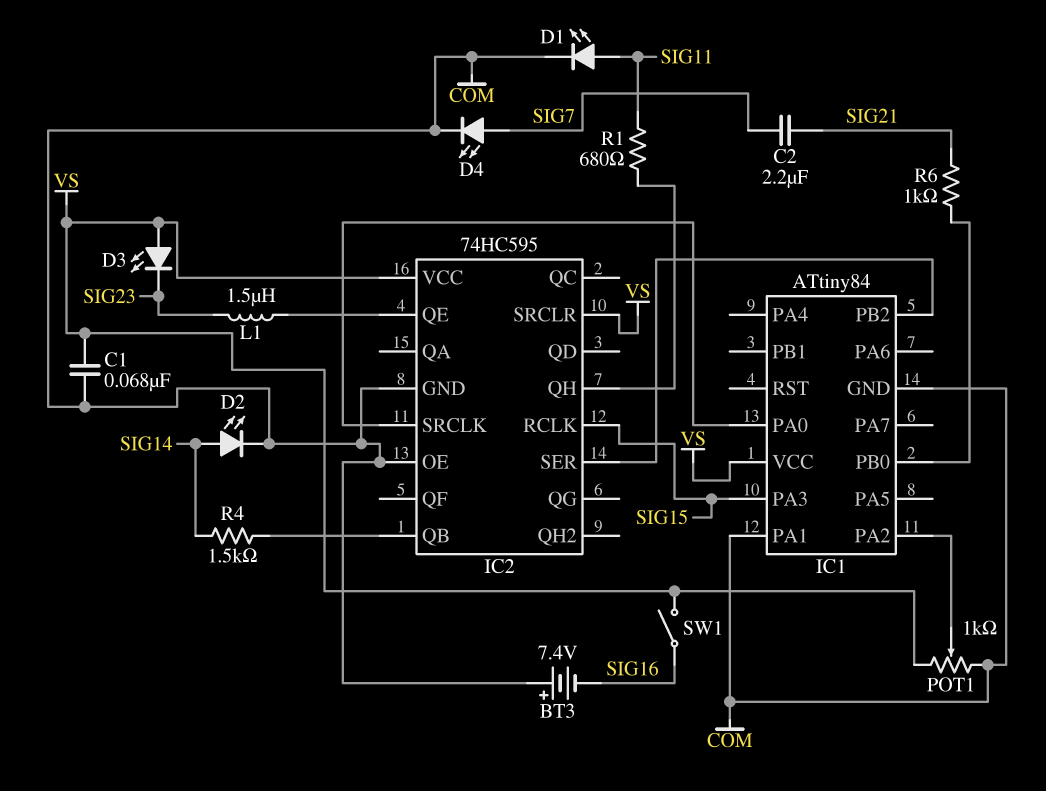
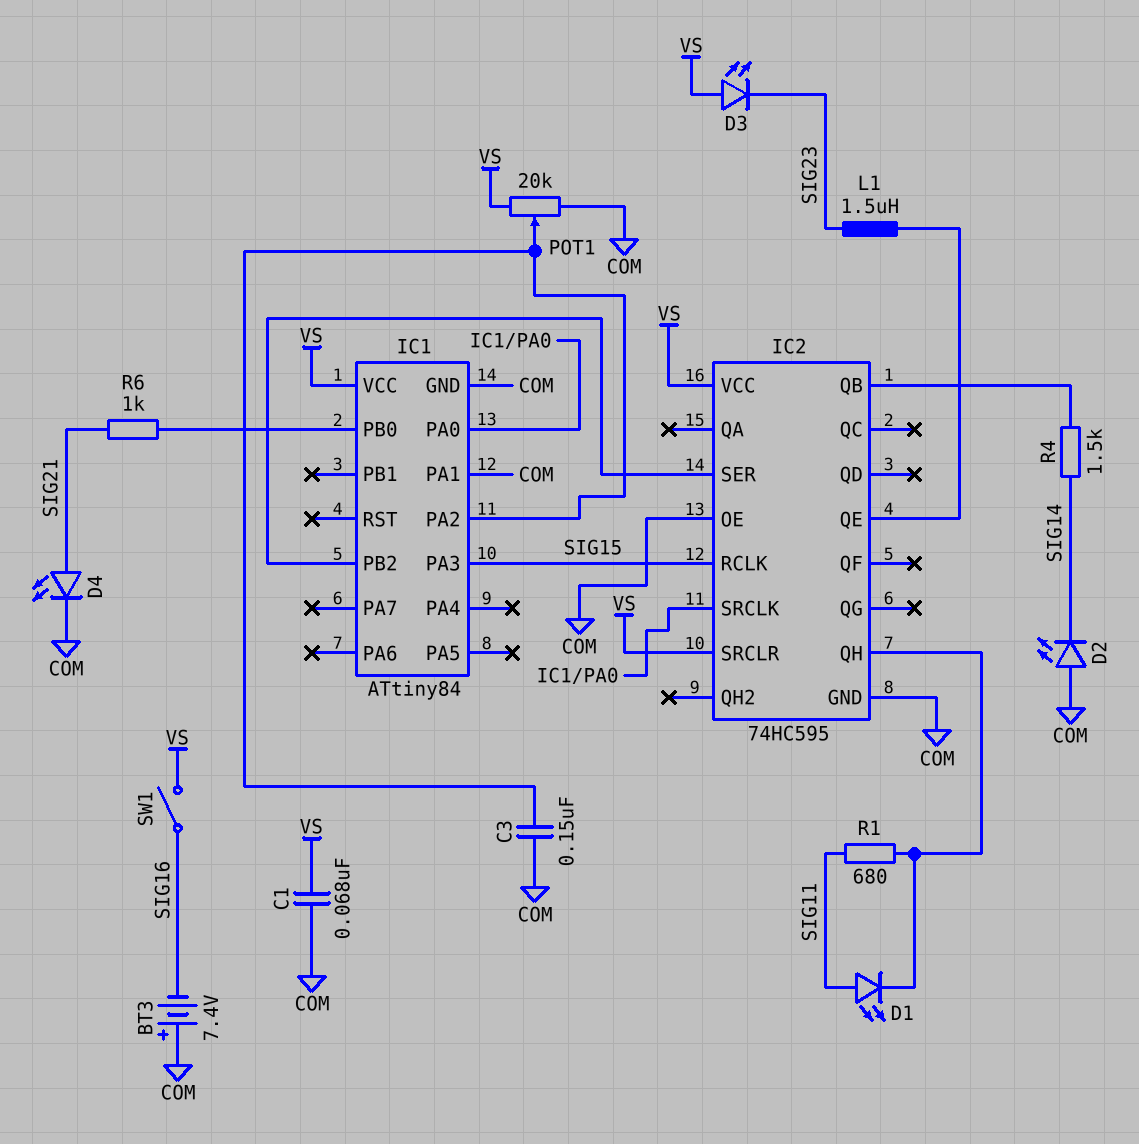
C2: 2.2uF (SIG7, SIG21) -> none
C3: none -> 150nF (COM, IC1/PA2)
D1: LED (A SIG11, K COM) -> LED (A SIG11, K IC2/QH)
D2: LED (A SIG14, K COM) -> LED (A COM, K SIG14)
D4: LED (A SIG7, K COM) -> LED (A SIG21, K COM)
POT1: 1k (COM, VS, wiper IC1/PA2) -> 20k (COM, VS, wiper IC1/PA2)

